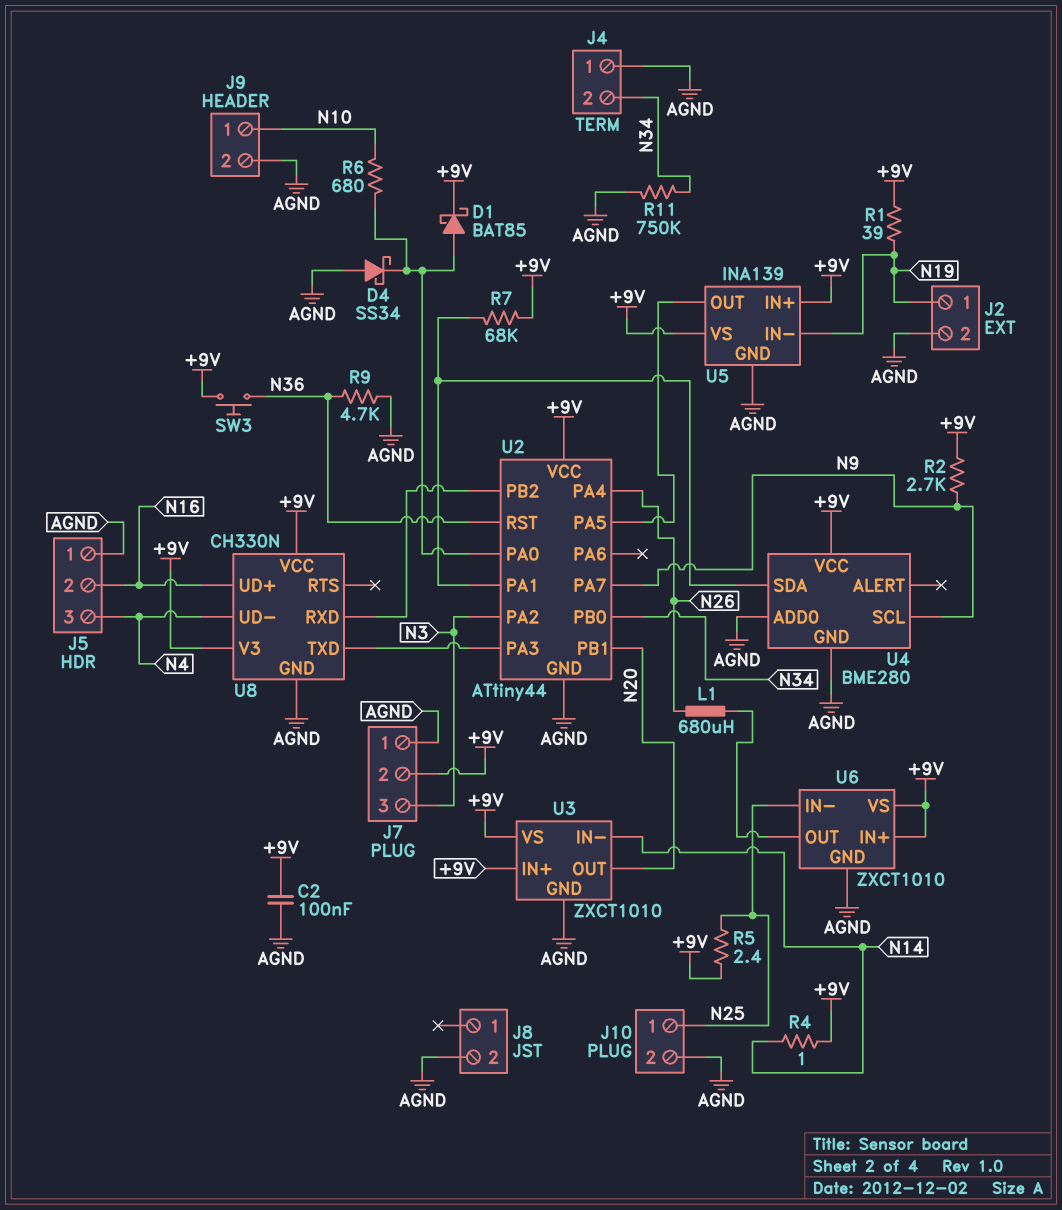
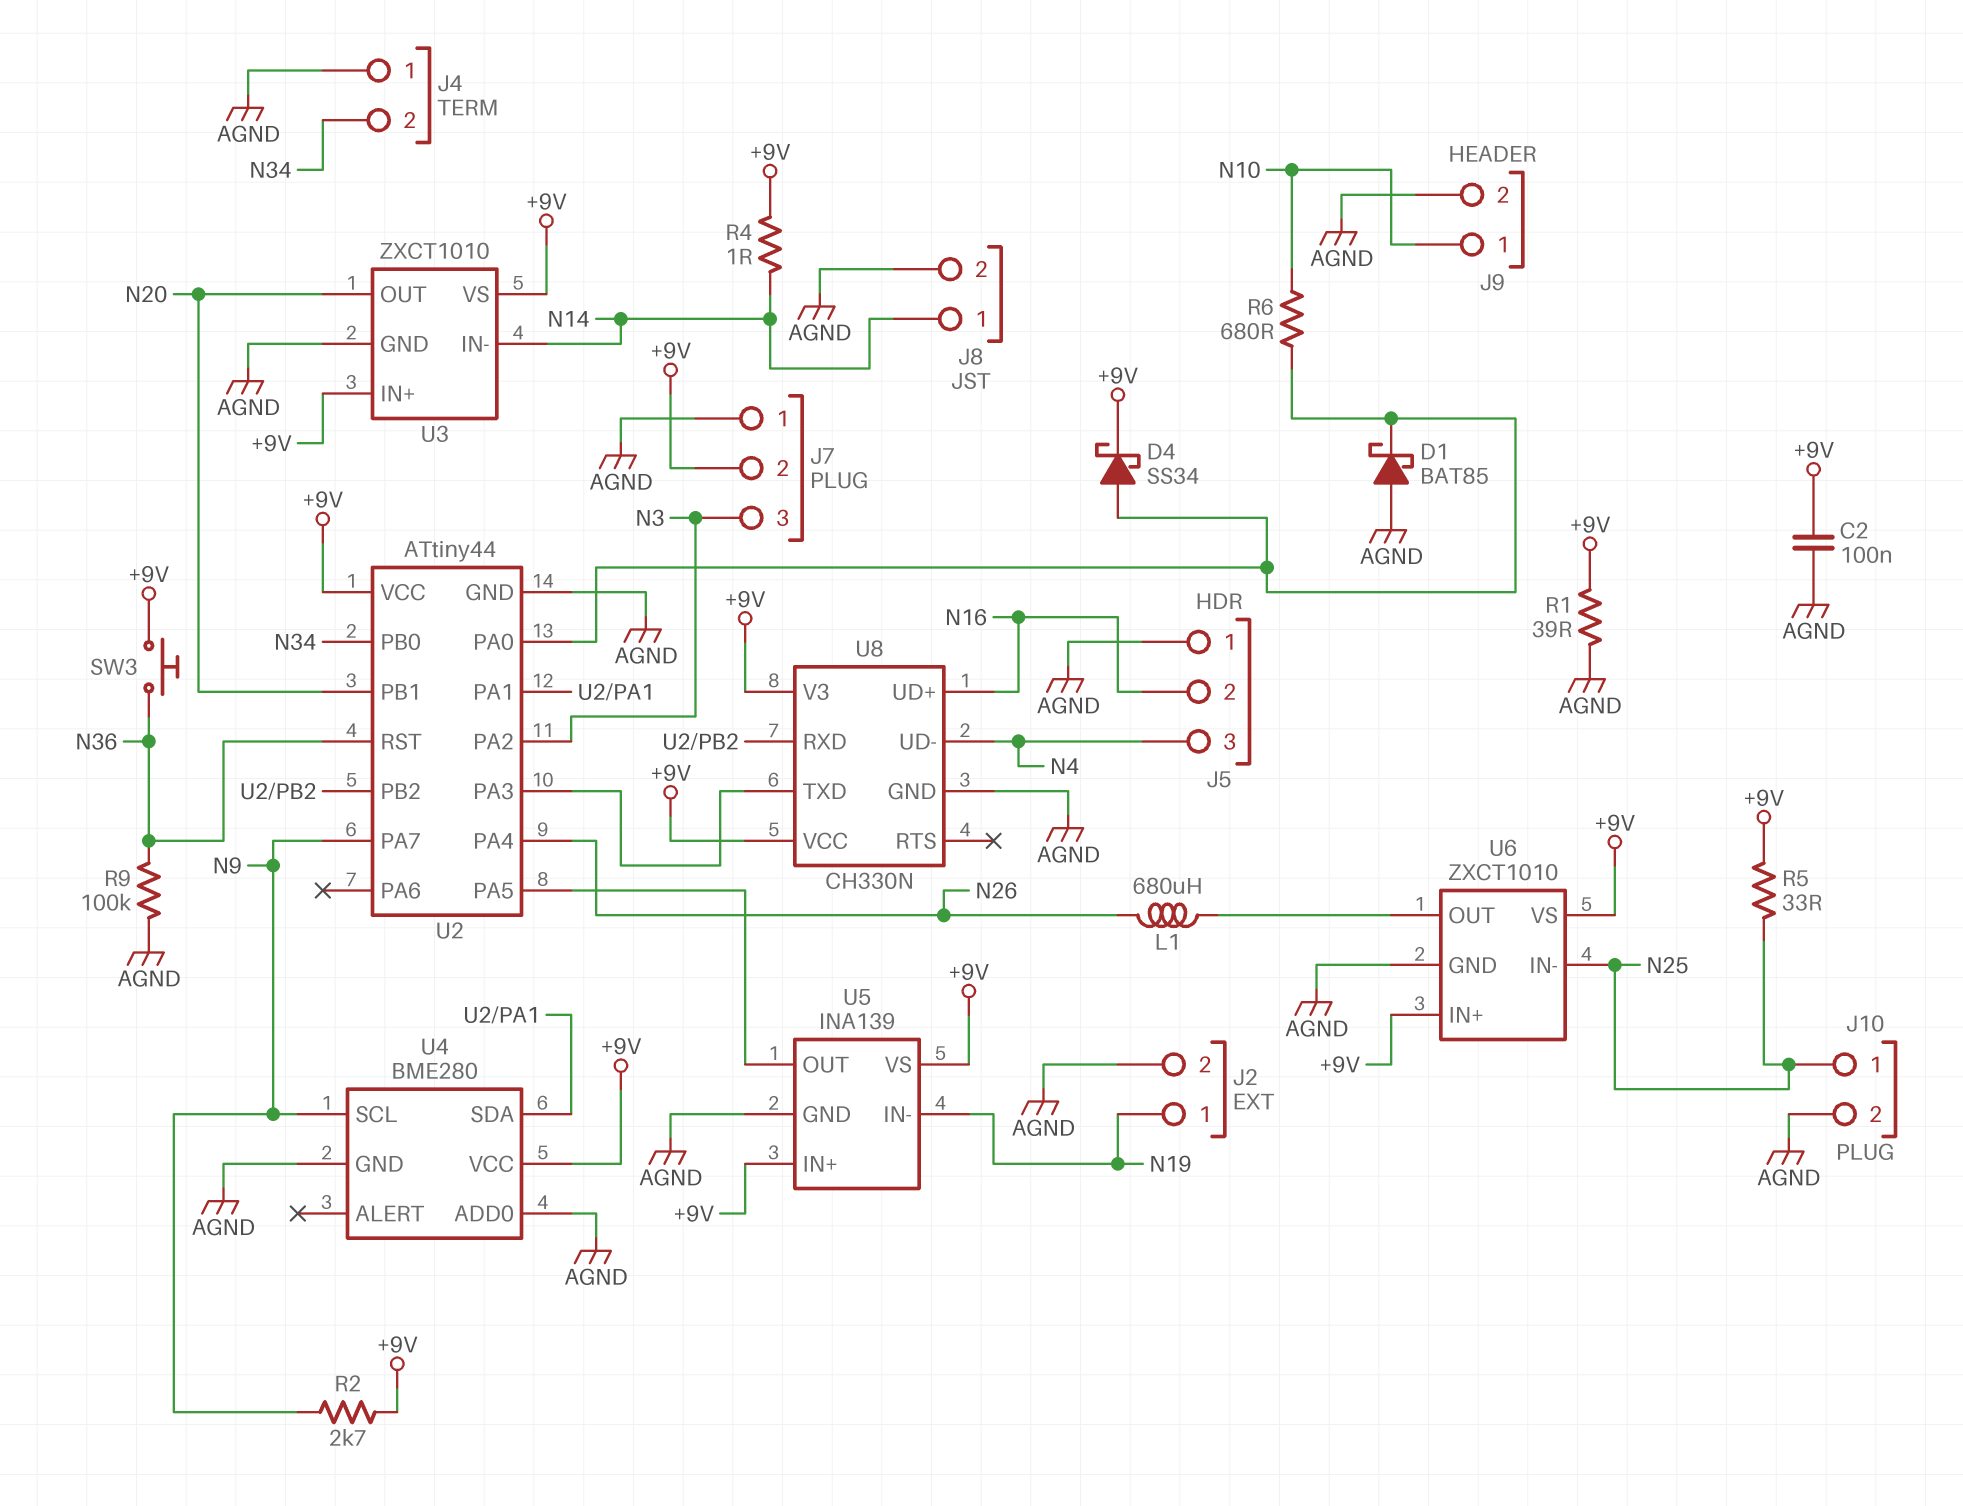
D1: schottky BAT85 (A U2/PA0, K +9V) -> schottky BAT85 (A AGND, K U2/PA0)
D4: schottky SS34 (A AGND, K U2/PA0) -> schottky SS34 (A U2/PA0, K +9V)
J8 pin 1: none -> N14
R1: 39 (+9V, N19) -> 39 (+9V, AGND)
R5: 2.4 (+9V, N25) -> 33 (+9V, N25)
R7: 68k (+9V, U2/PA1) -> none
R9: 4.7k (AGND, N36) -> 100k (AGND, N36)
R11: 750k (AGND, N34) -> none

